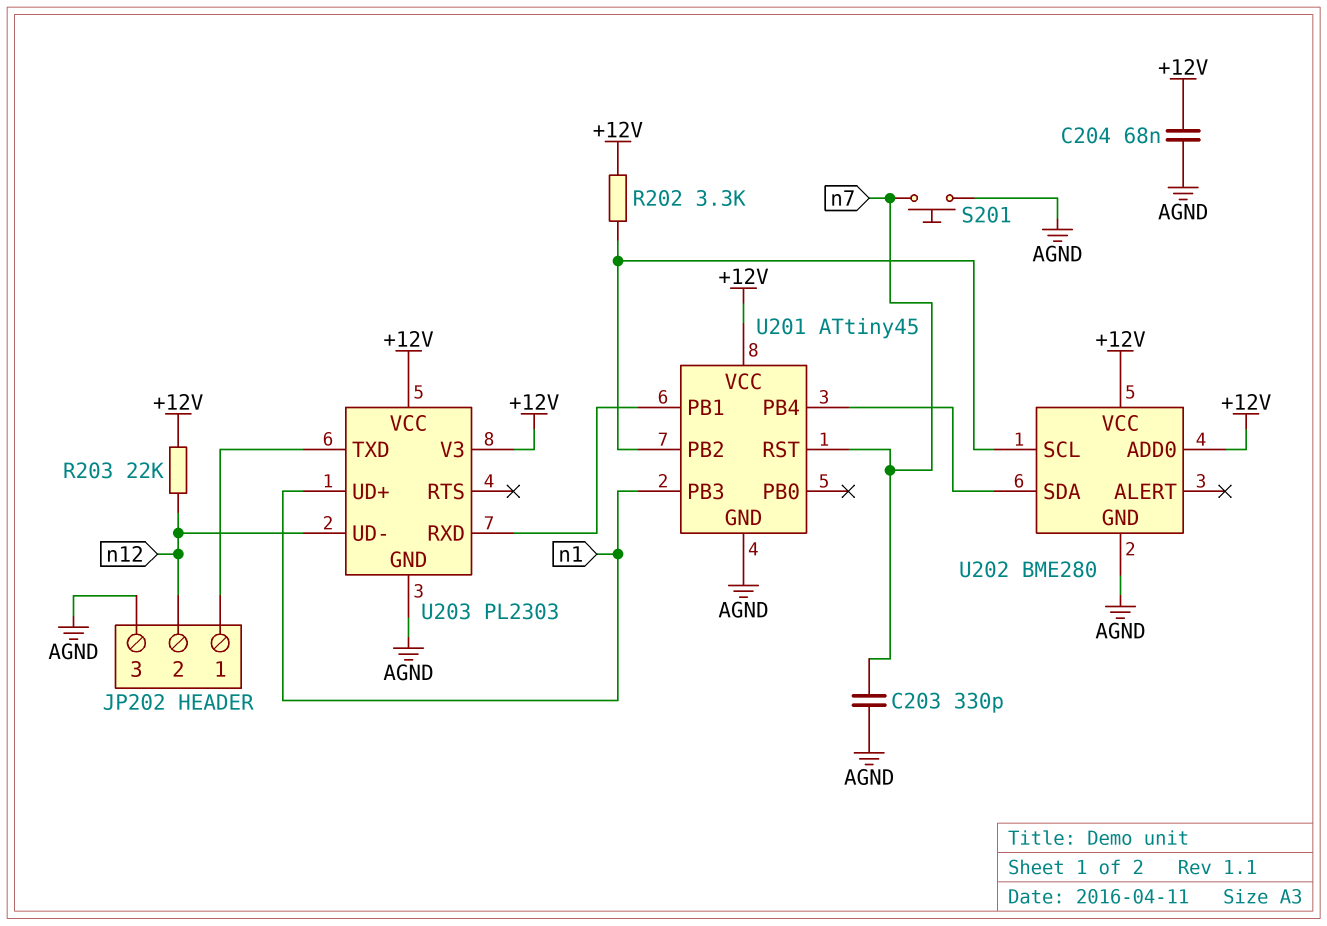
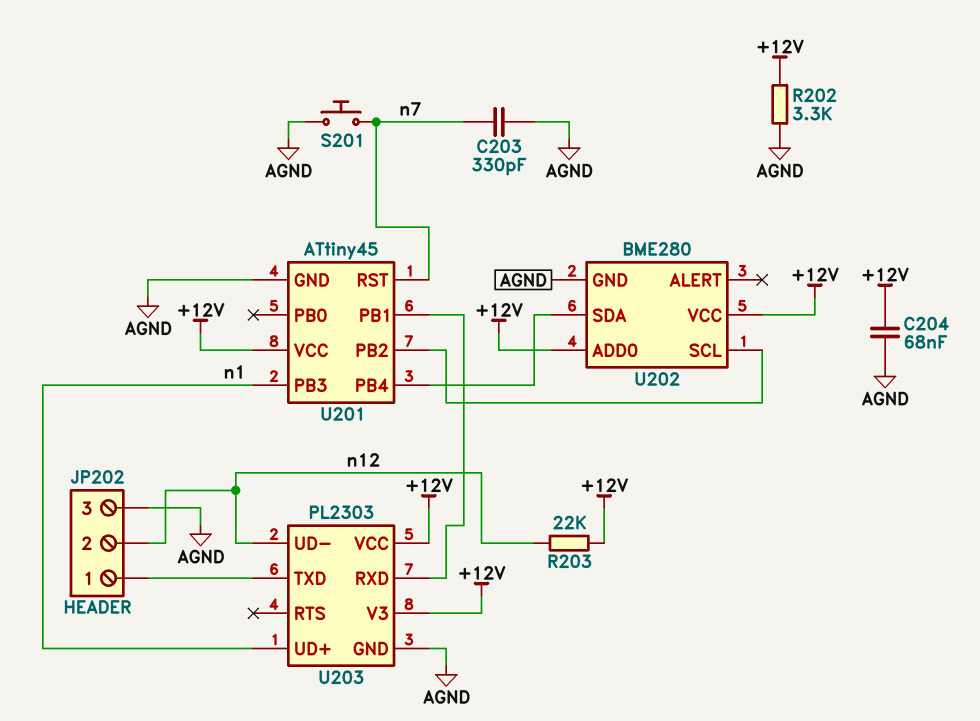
R202: 3.3k (+12V, U201/PB2) -> 3.3k (+12V, AGND)

